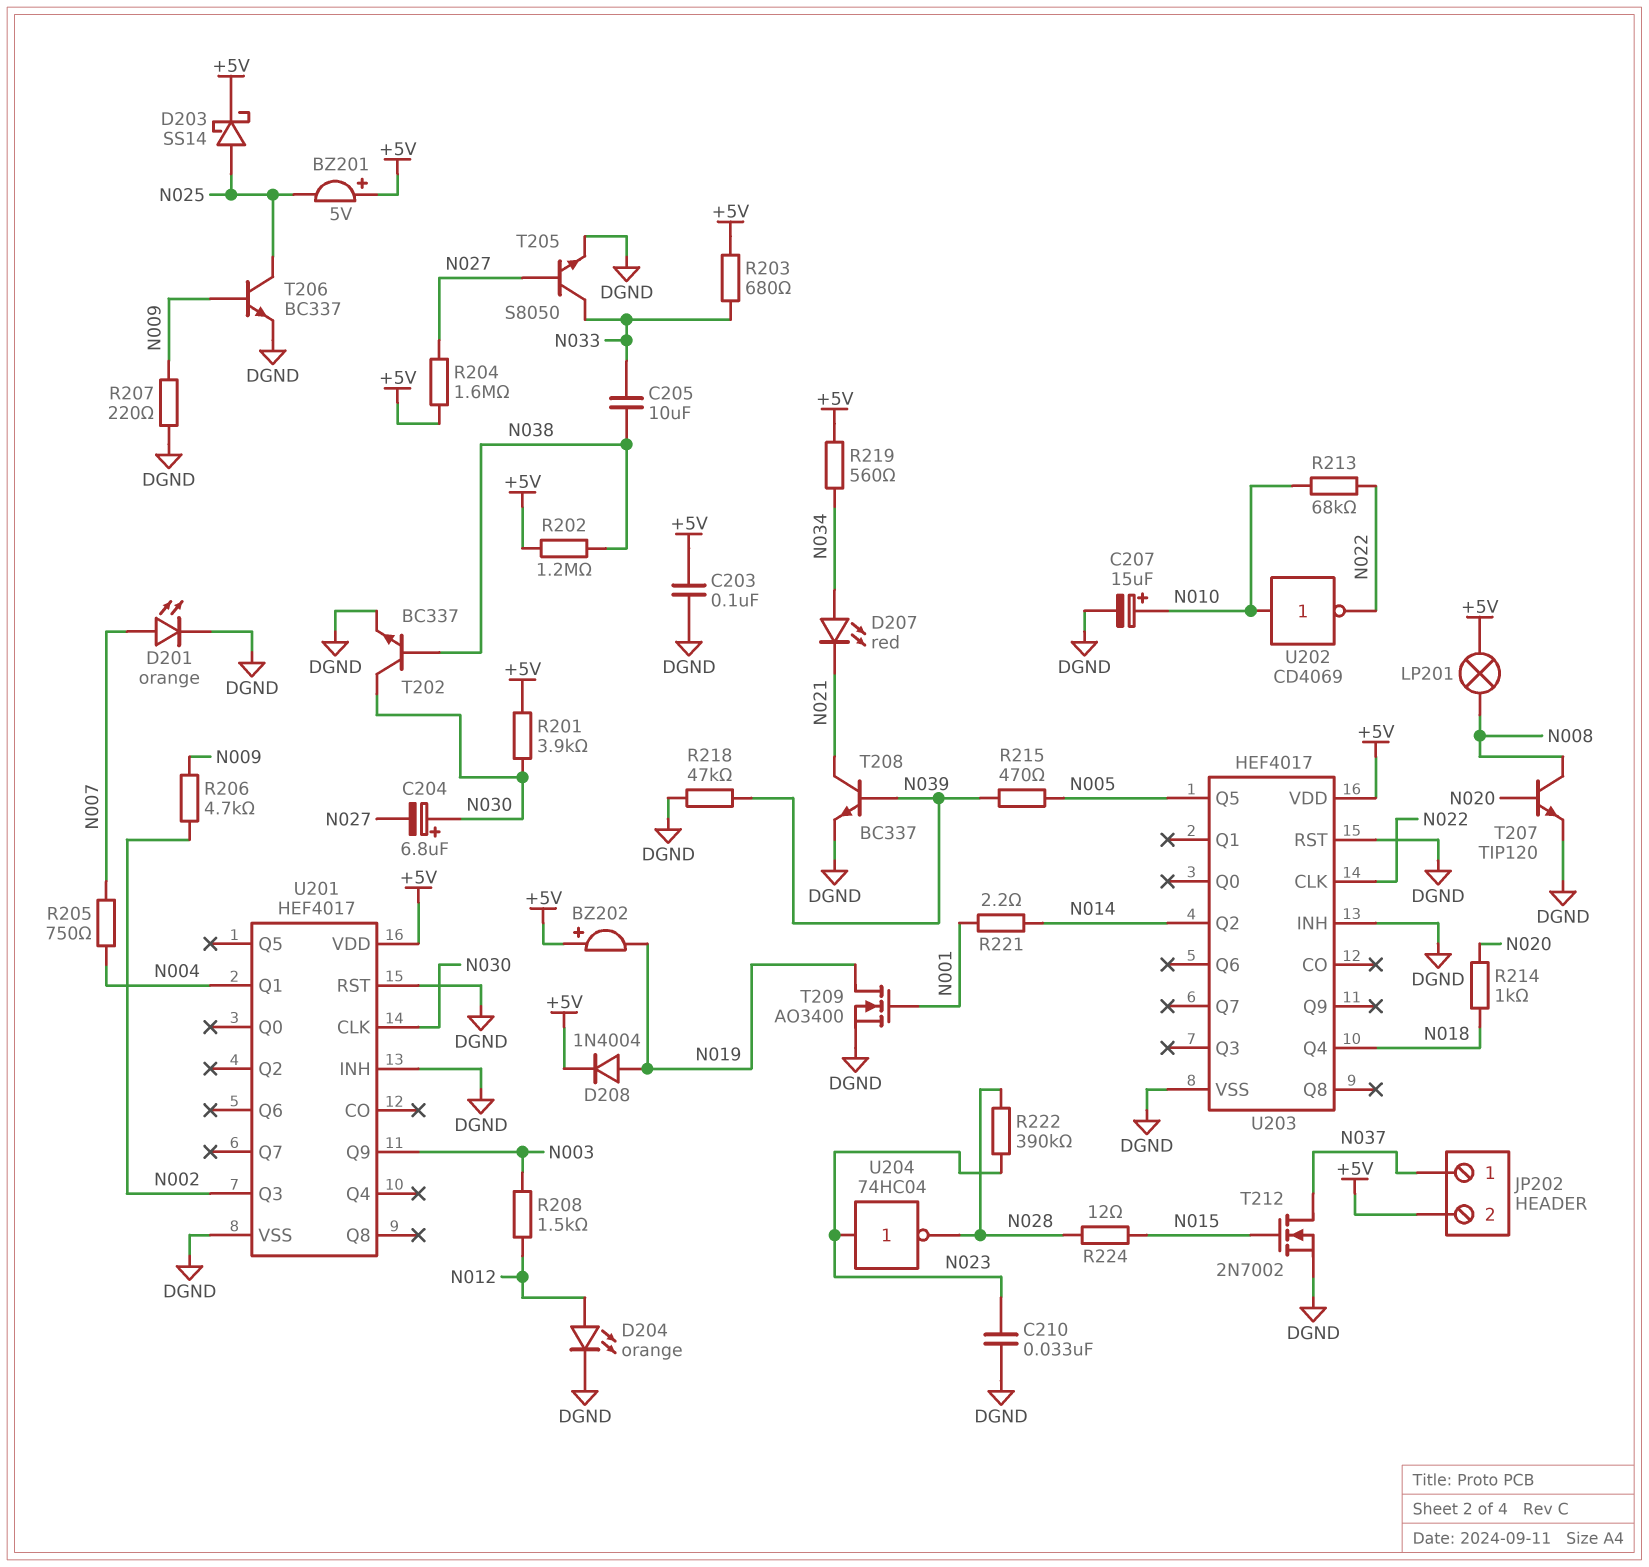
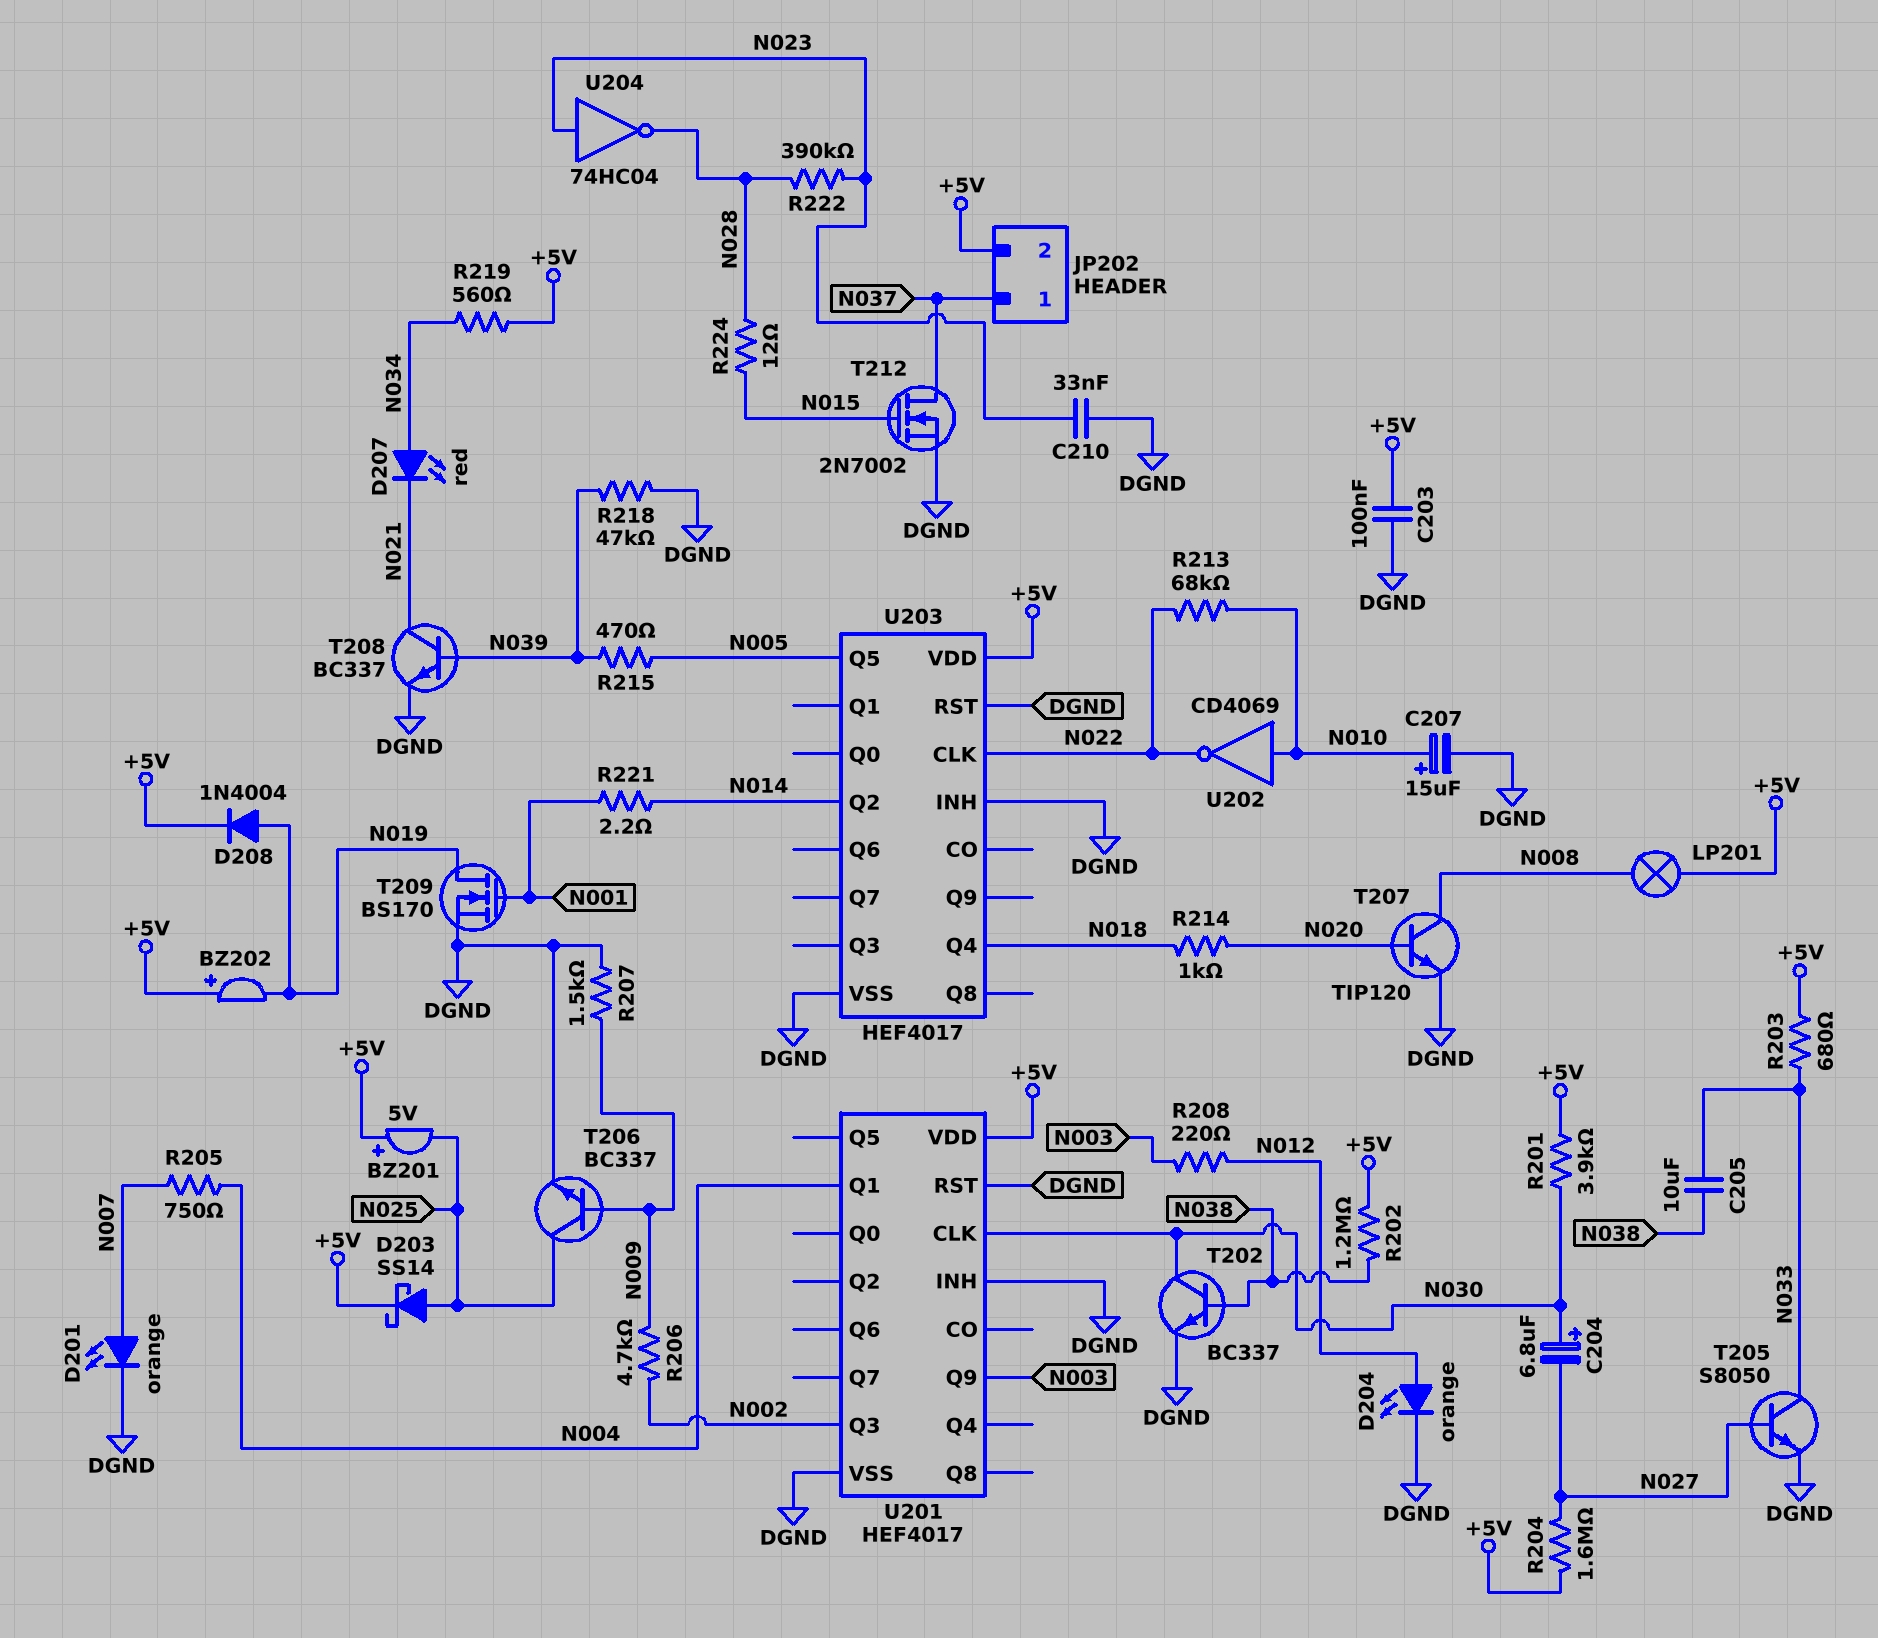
R207: 220 (DGND, N009) -> 1.5k (DGND, N009)
R208: 1.5k (N003, N012) -> 220 (N003, N012)
T209: NMOS AO3400 (G N001, D N019, S DGND) -> NMOS BS170 (G N001, D N019, S DGND)

